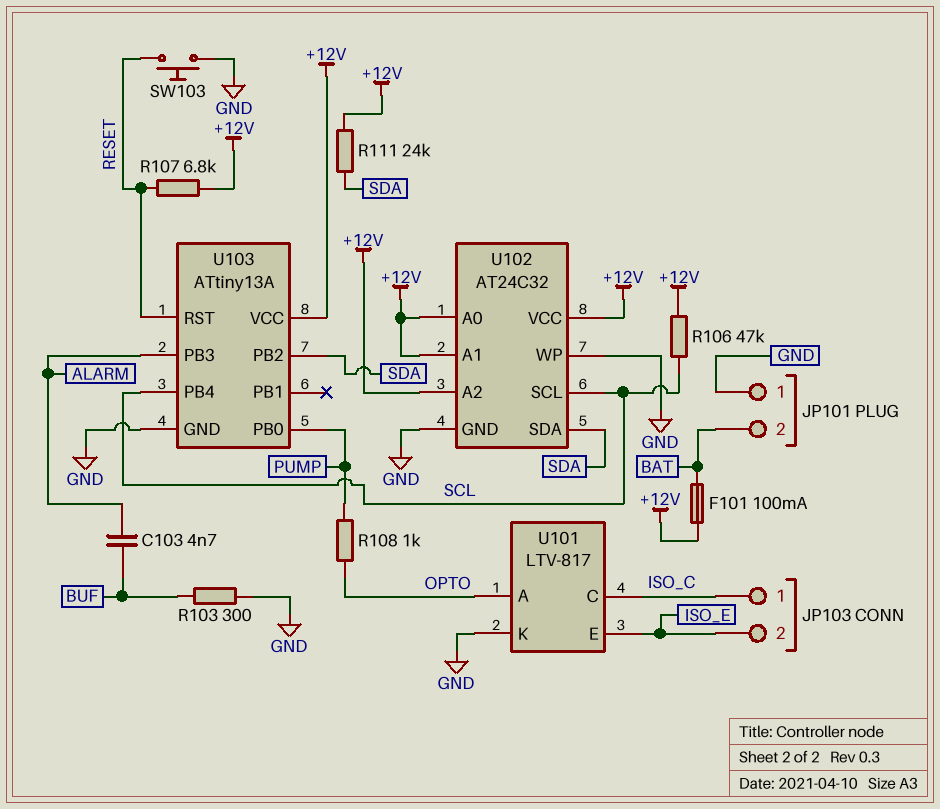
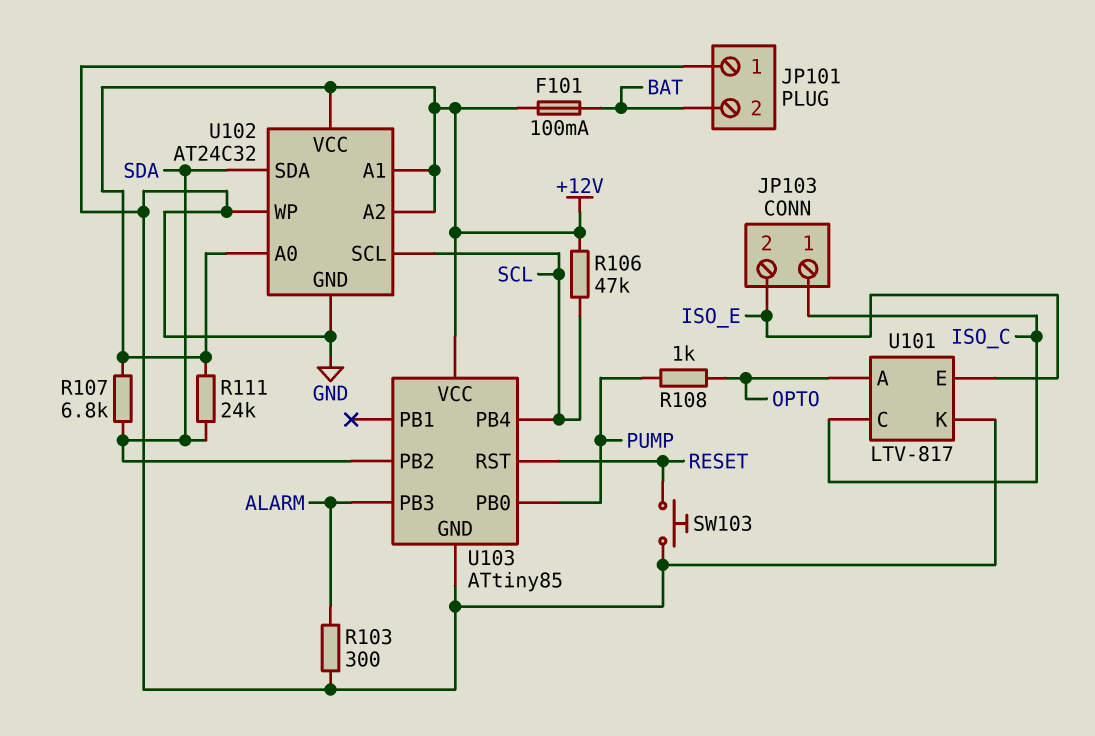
C103: 4.7nF (ALARM, BUF) -> none
R103: 300 (BUF, GND) -> 300 (ALARM, GND)
R107: 6.8k (+12V, RESET) -> 6.8k (+12V, SDA)
U103: ATtiny13A -> ATtiny85

